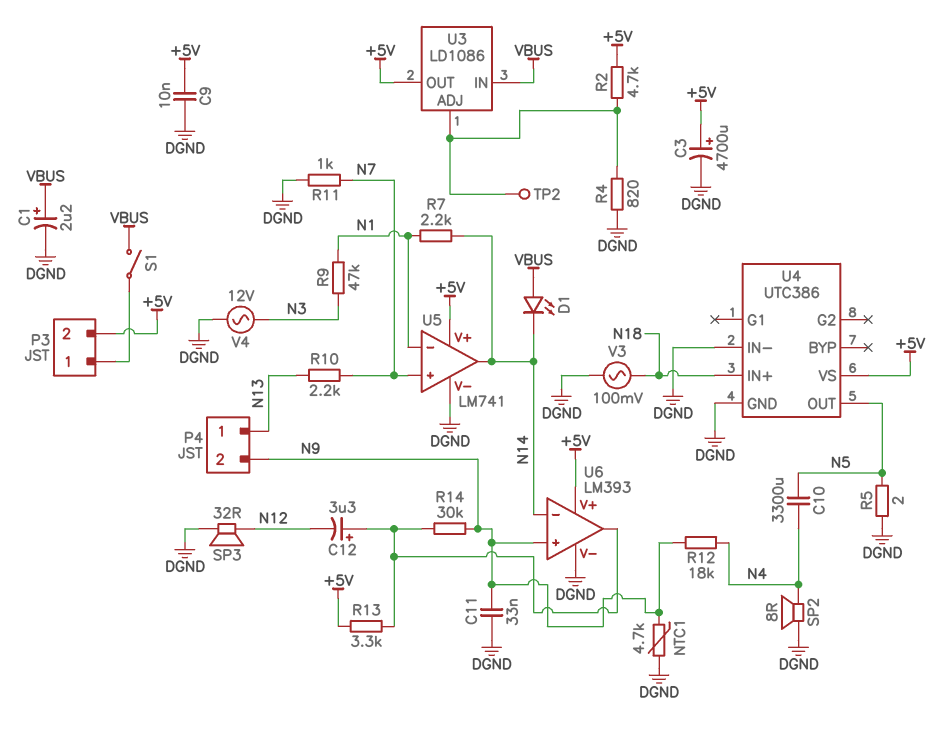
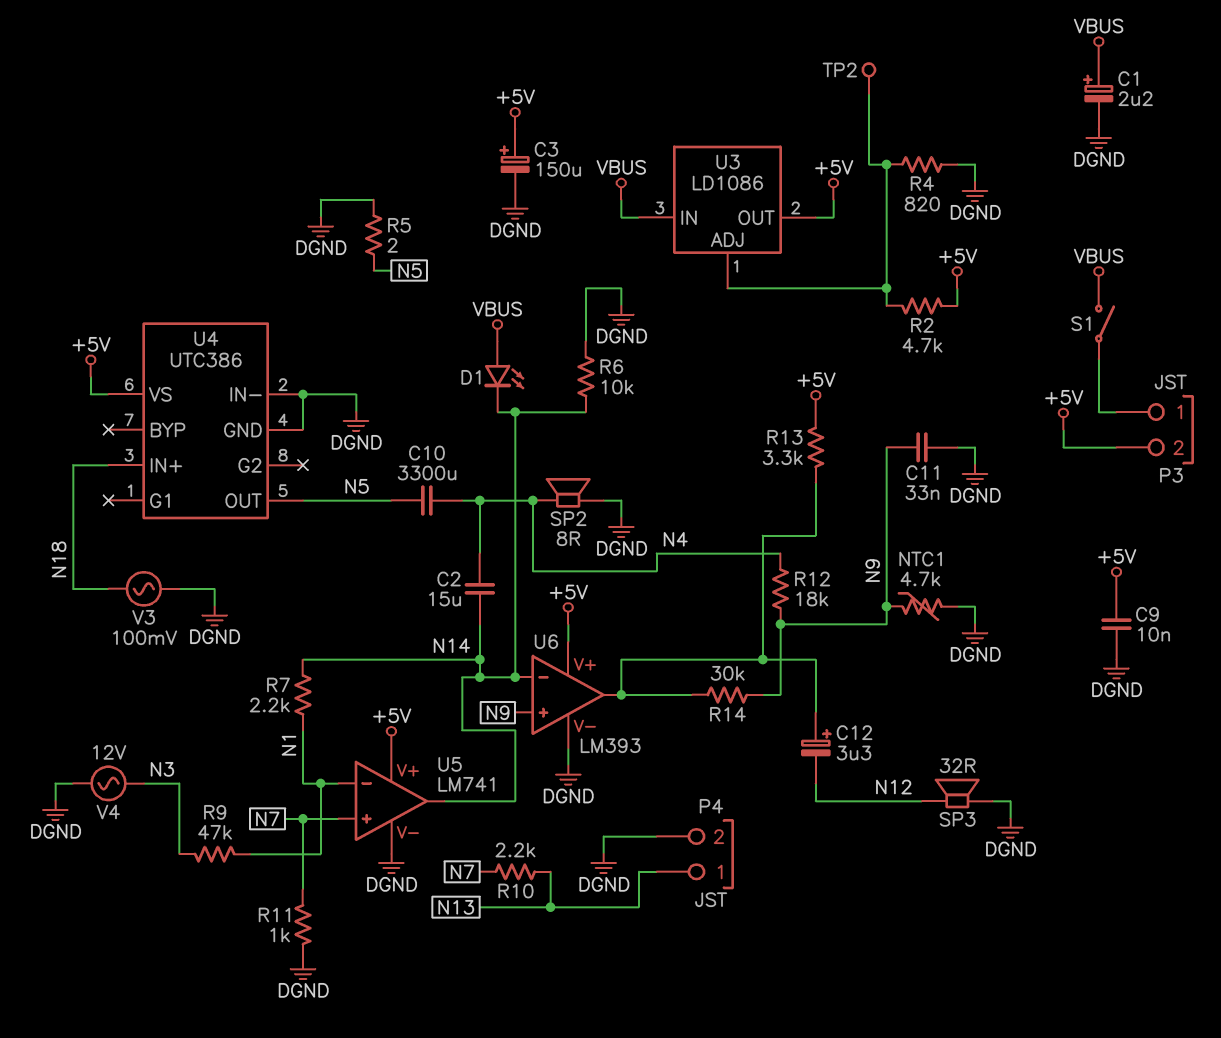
C2: none -> 15uF (N4, N14)
C3: 4700uF (plus +5V, minus DGND) -> 150uF (plus +5V, minus DGND)
P4 pin 2: N9 -> DGND
R6: none -> 10k (DGND, N14)

